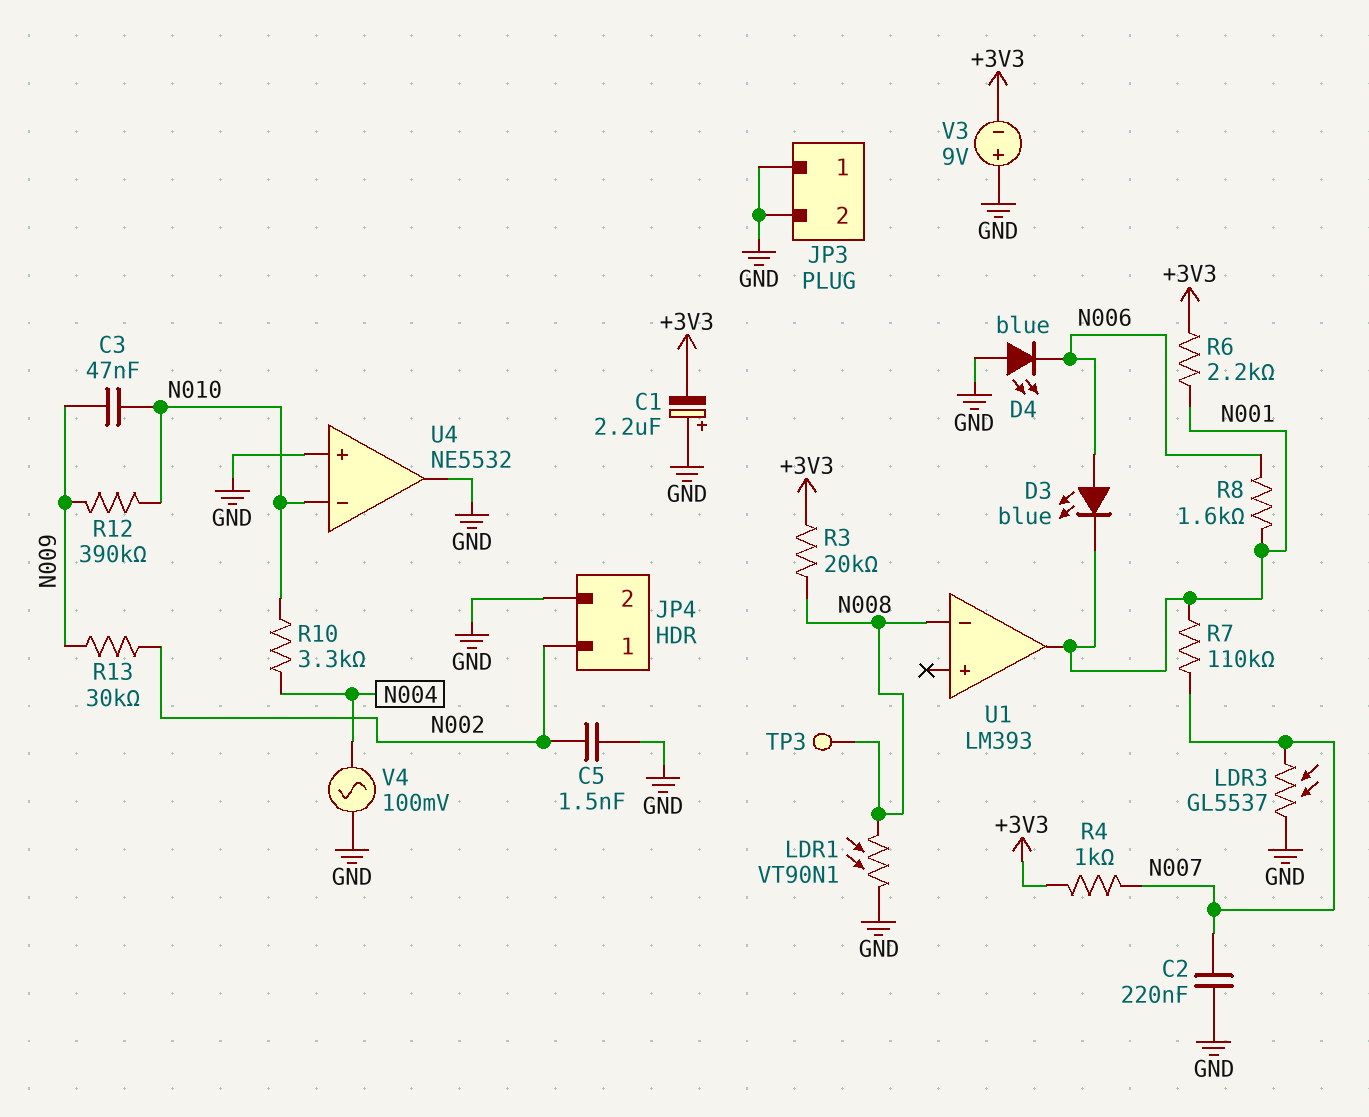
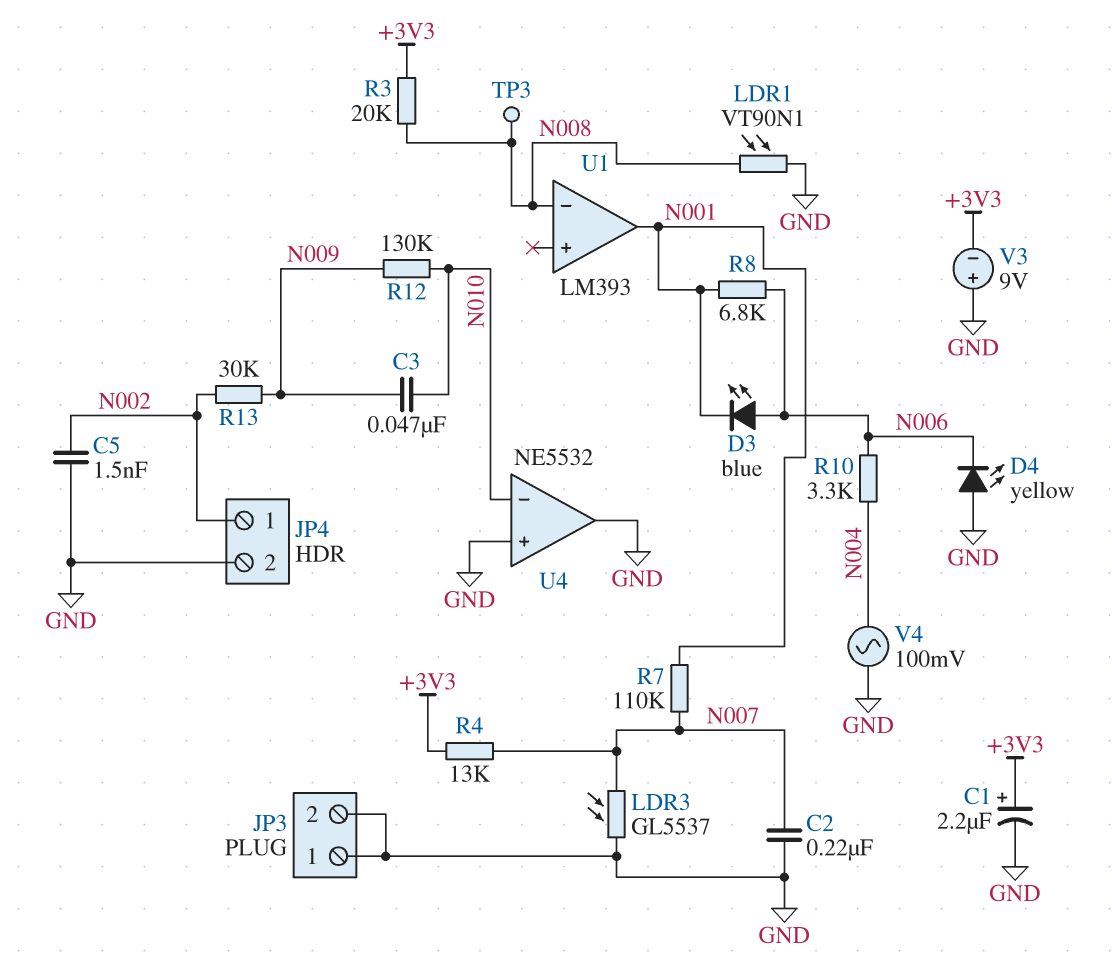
C1: 2.2uF (plus GND, minus +3V3) -> 2.2uF (plus +3V3, minus GND)
D4: LED blue (A GND, K N006) -> LED yellow (A GND, K N006)
R4: 1k (+3V3, N007) -> 13k (+3V3, N007)
R6: 2.2k (+3V3, N001) -> none
R8: 1.6k (N001, N006) -> 6.8k (N001, N006)
R10: 3.3k (N004, N010) -> 3.3k (N004, N006)
R12: 390k (N009, N010) -> 130k (N009, N010)

